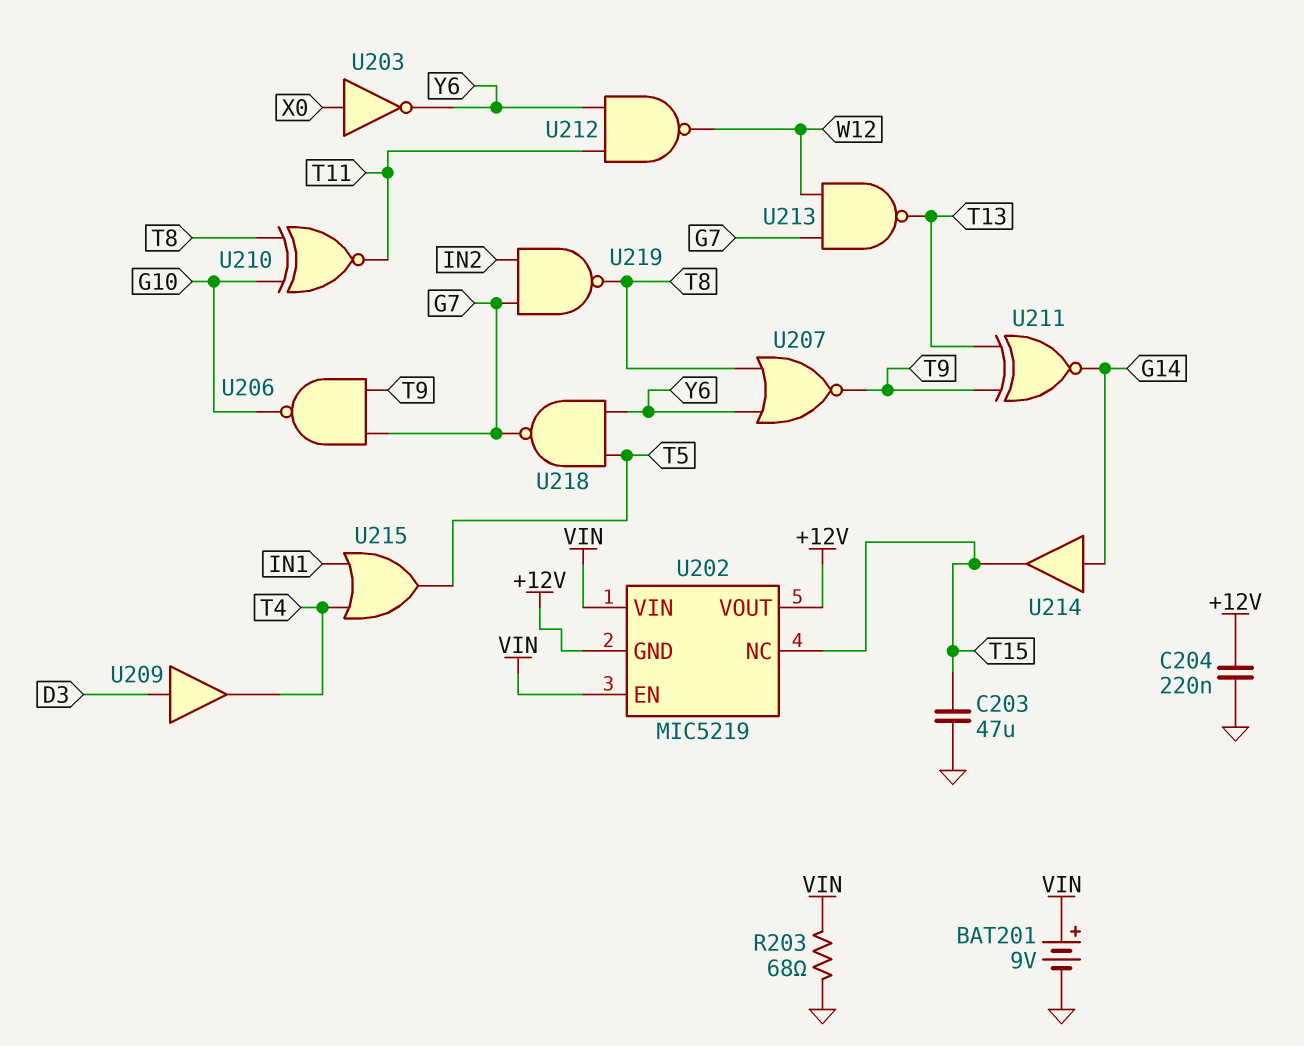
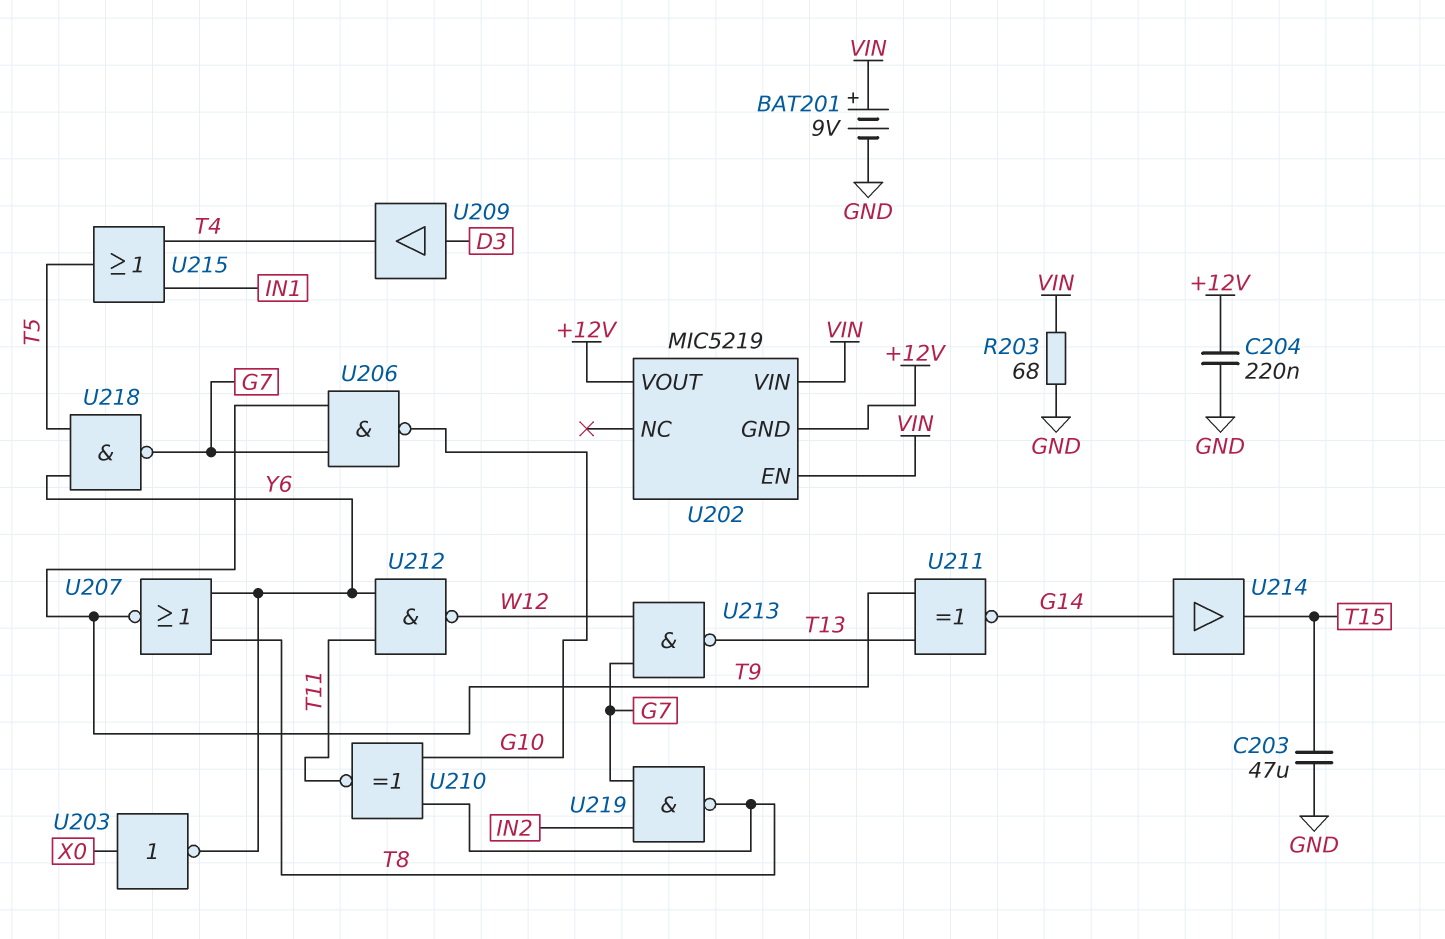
U202 pin NC: T15 -> none

